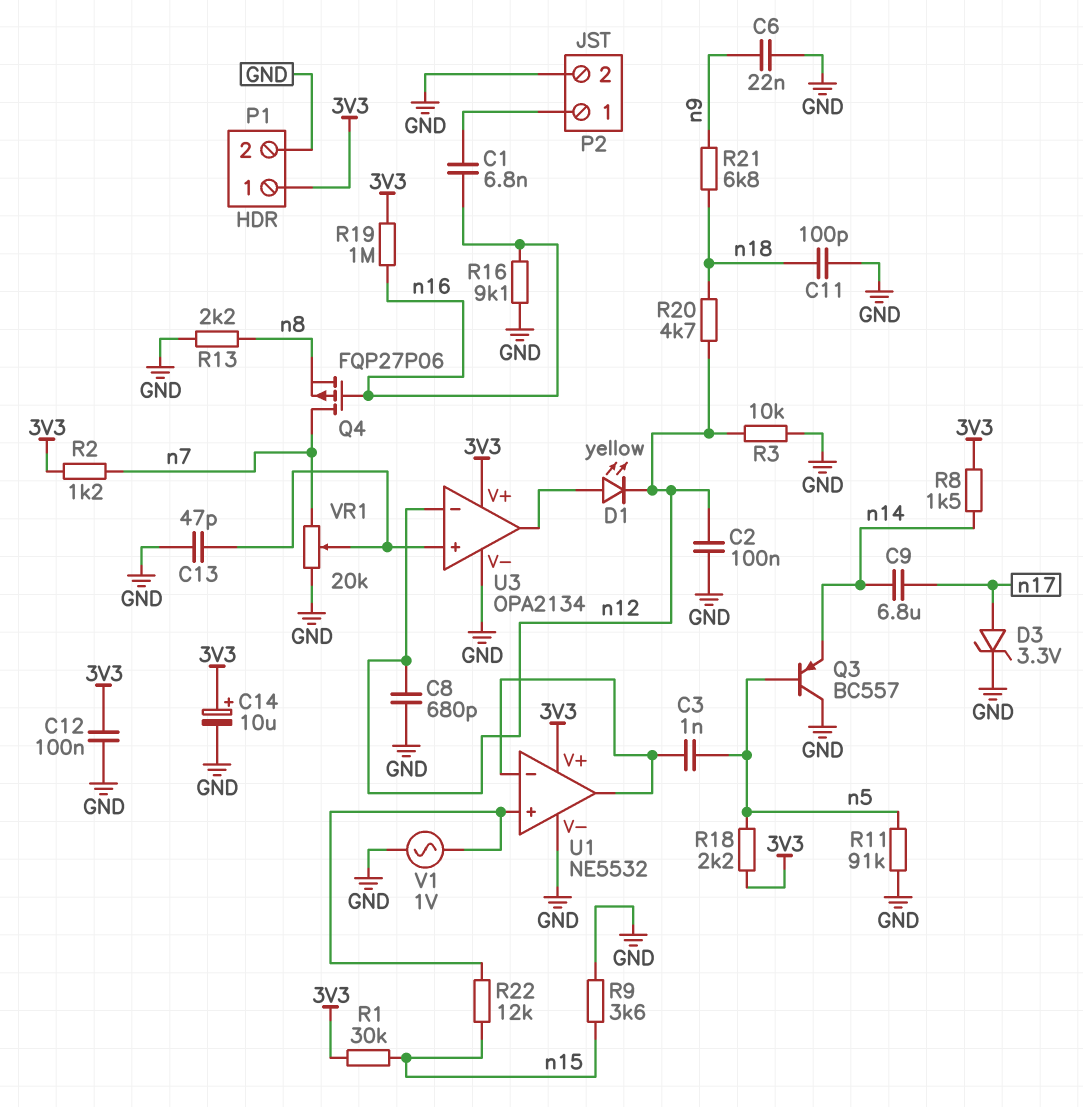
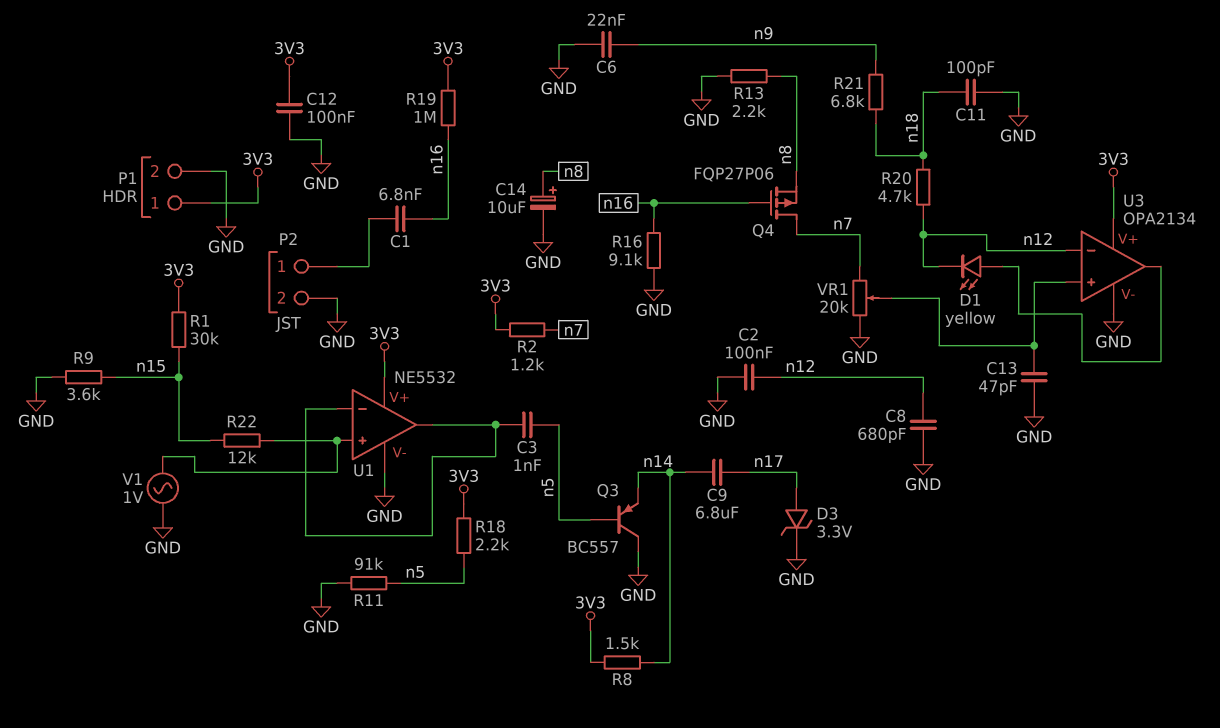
C14: 10uF (plus 3V3, minus GND) -> 10uF (plus n8, minus GND)
R3: 10k (GND, n12) -> none

